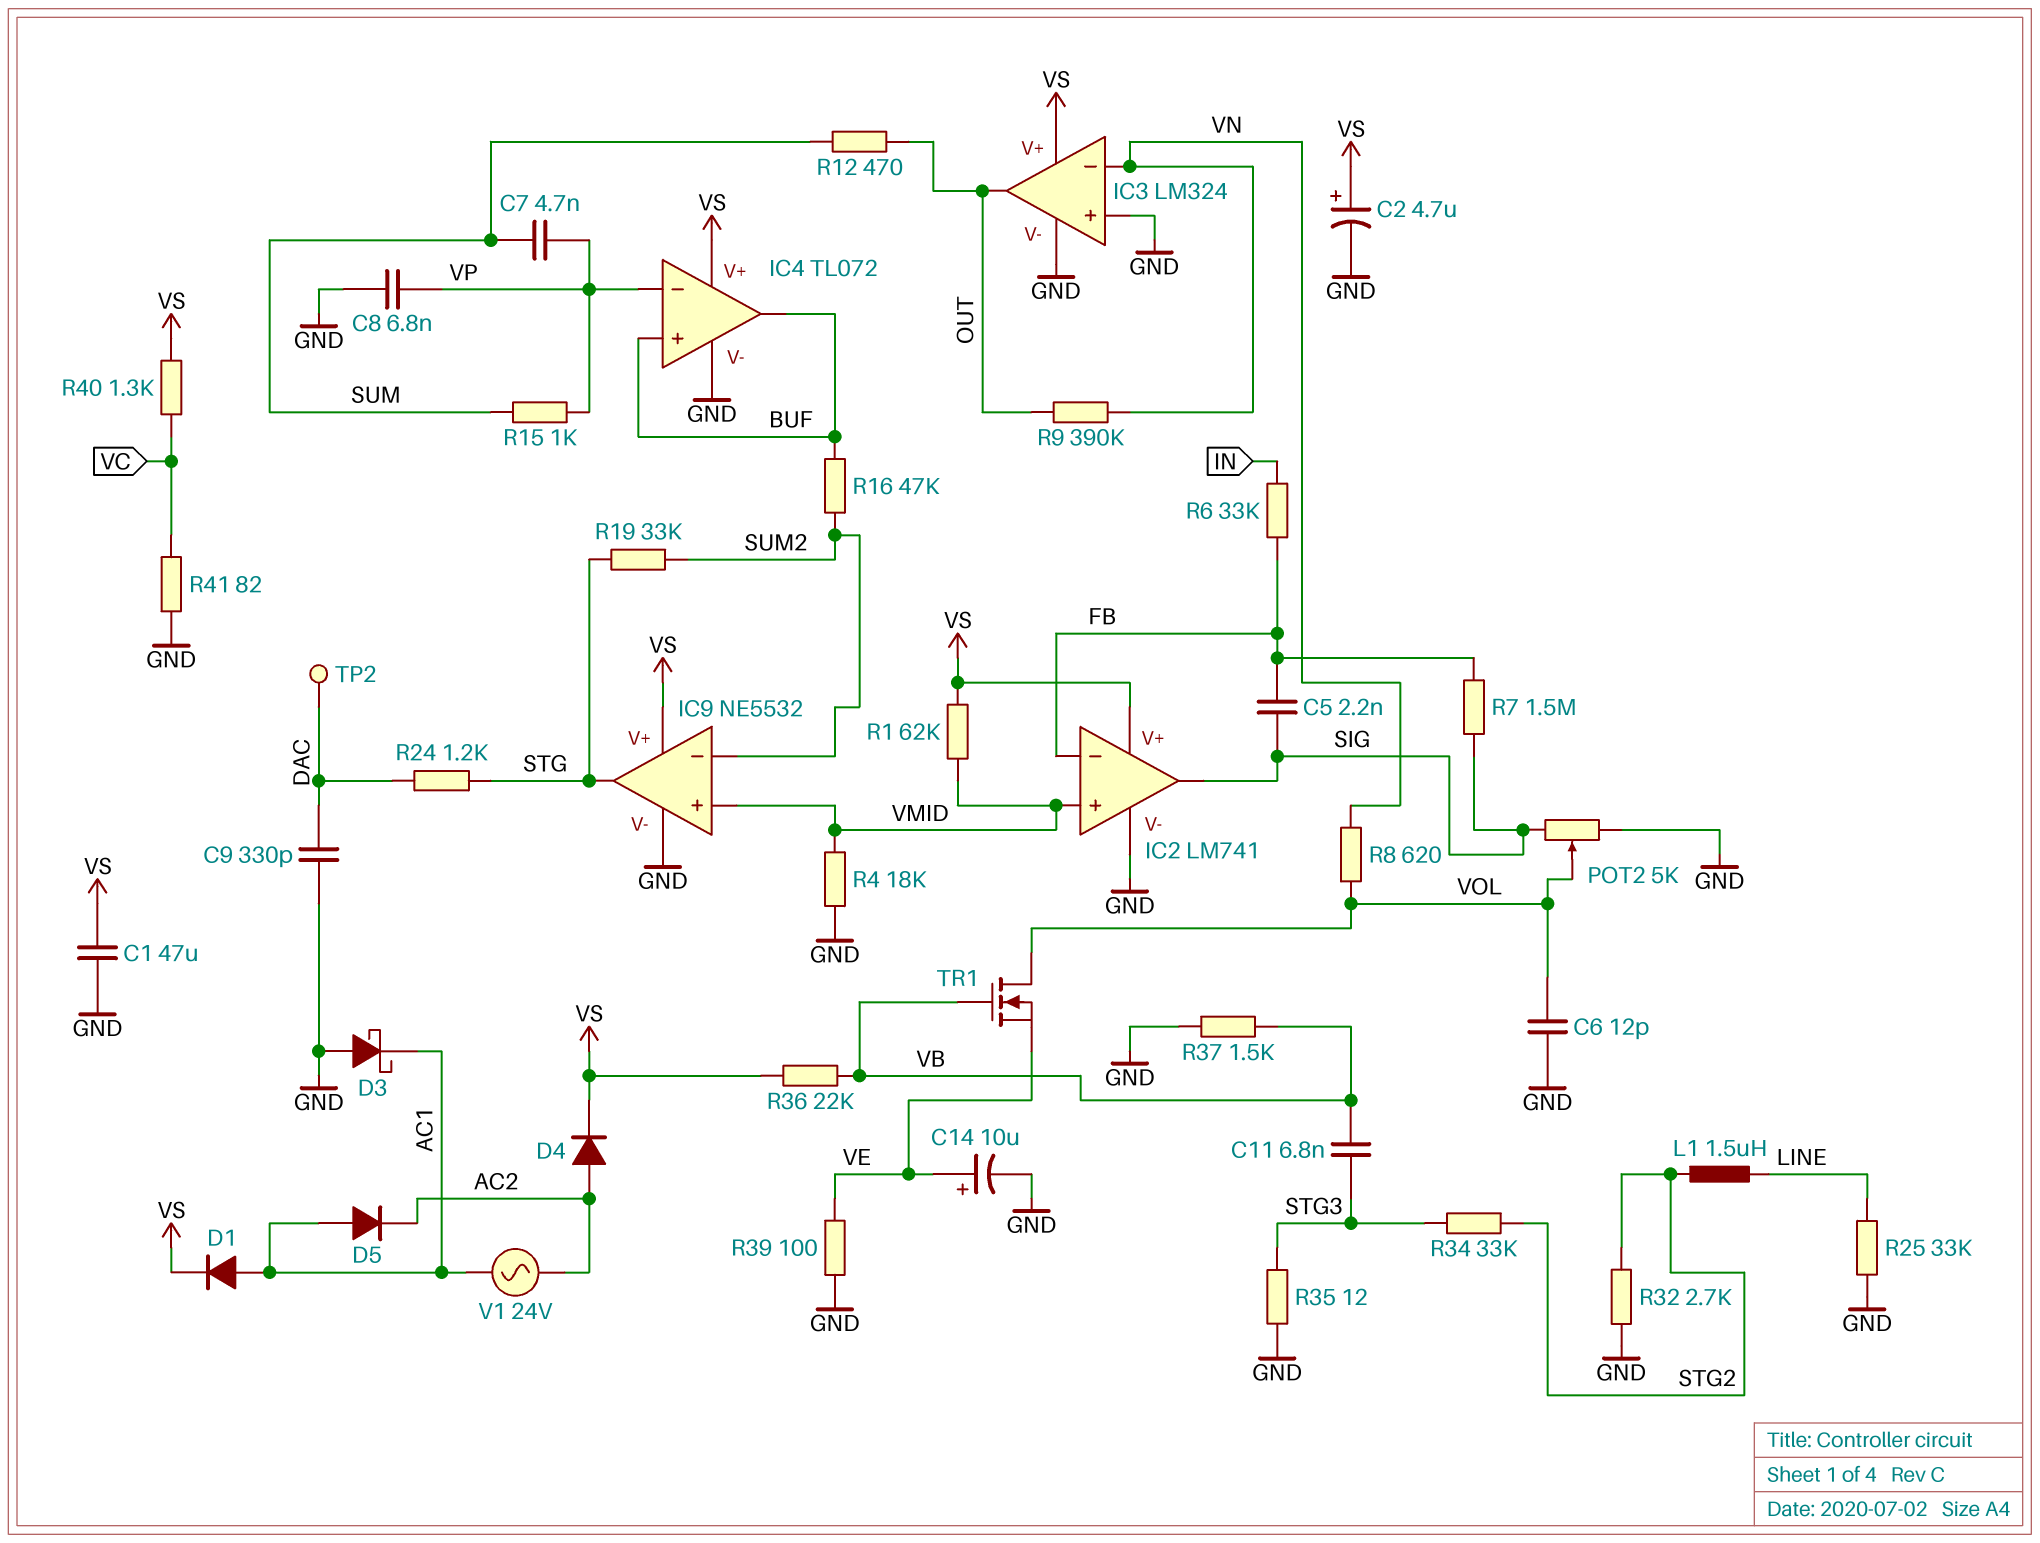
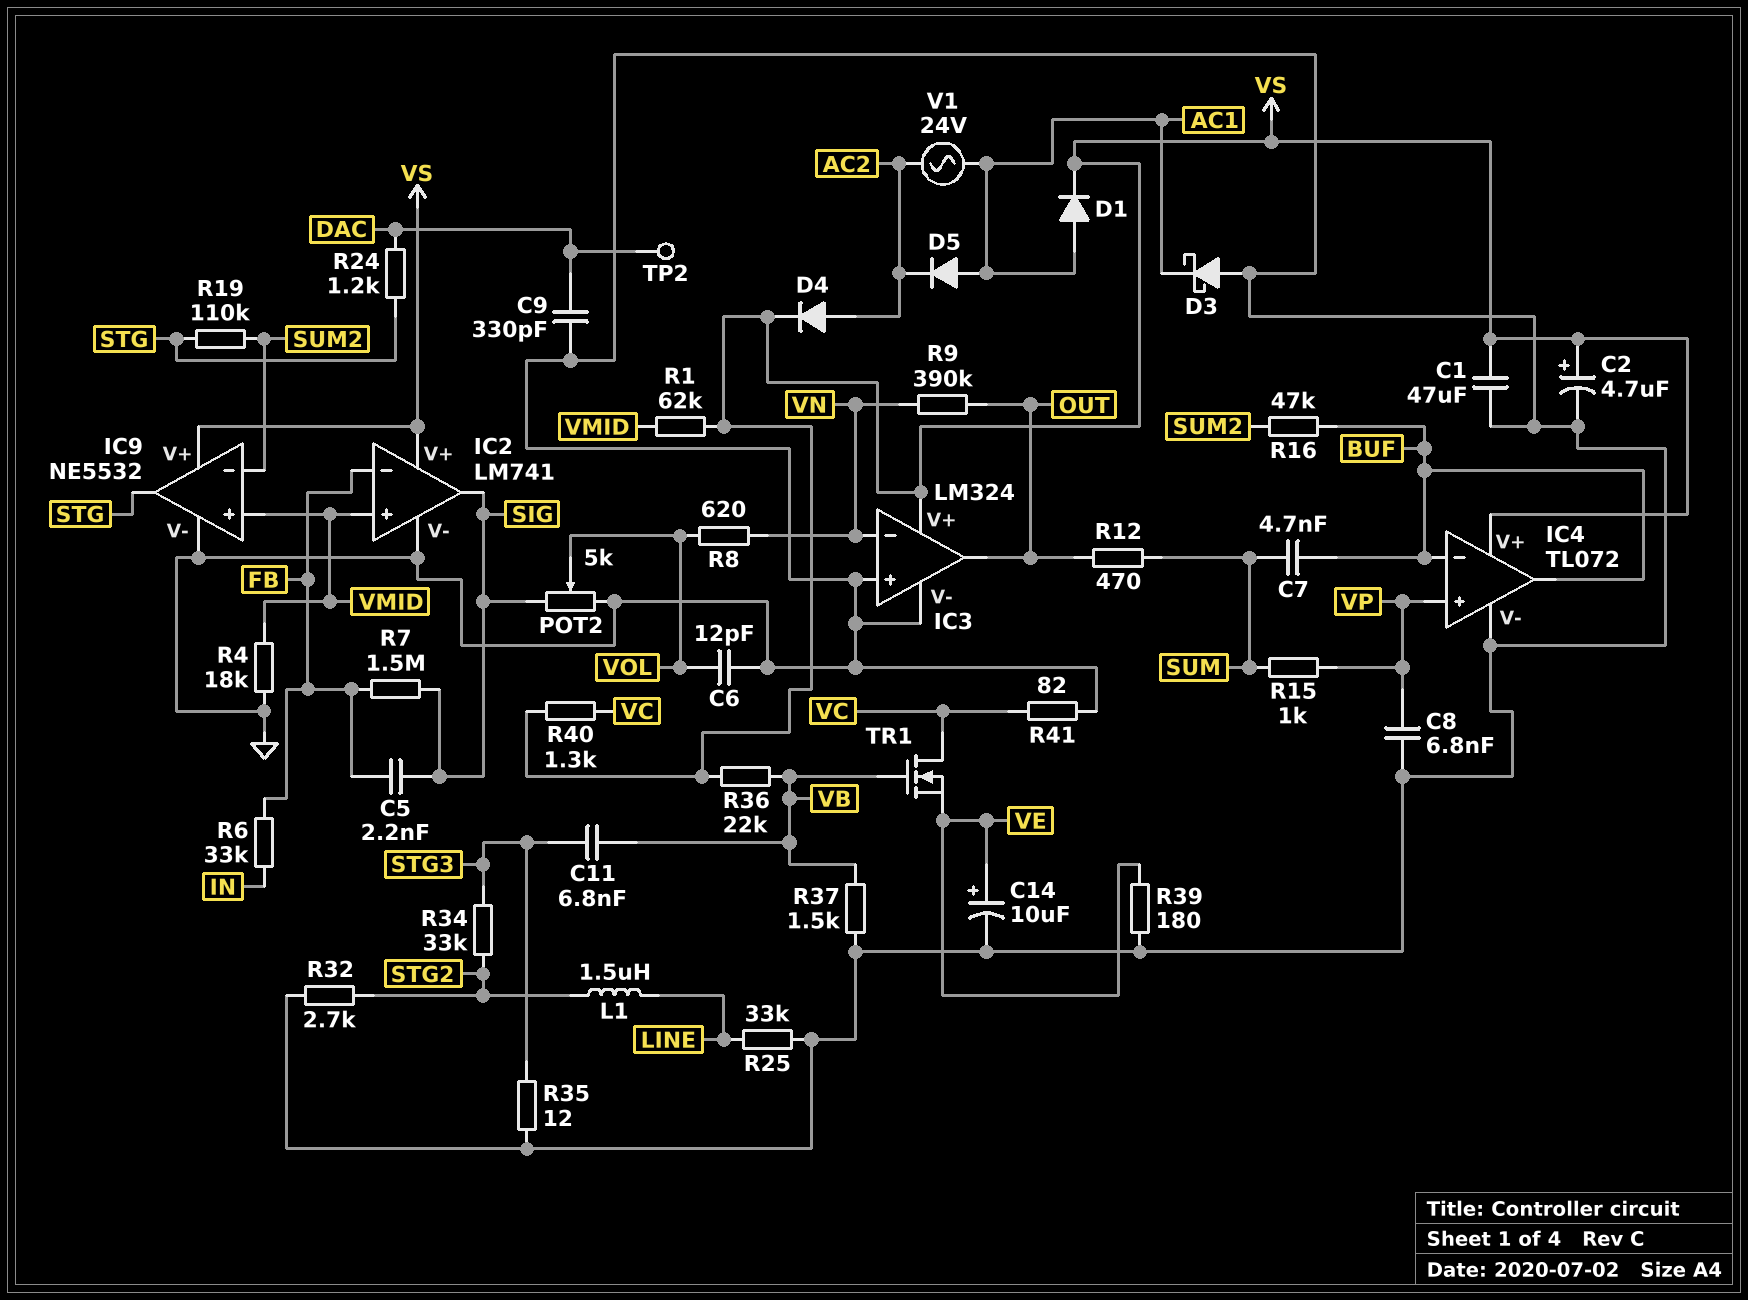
C7: 4.7nF (SUM, VP) -> 4.7nF (BUF, SUM)
IC4 pin in+: BUF -> VP
IC4 pin in-: VP -> BUF
R19: 33k (STG, SUM2) -> 110k (STG, SUM2)
R39: 100 (GND, VE) -> 180 (GND, VE)
TR1: NMOS (G VB, D VOL, S VE) -> NMOS (G VB, D VC, S VE)

